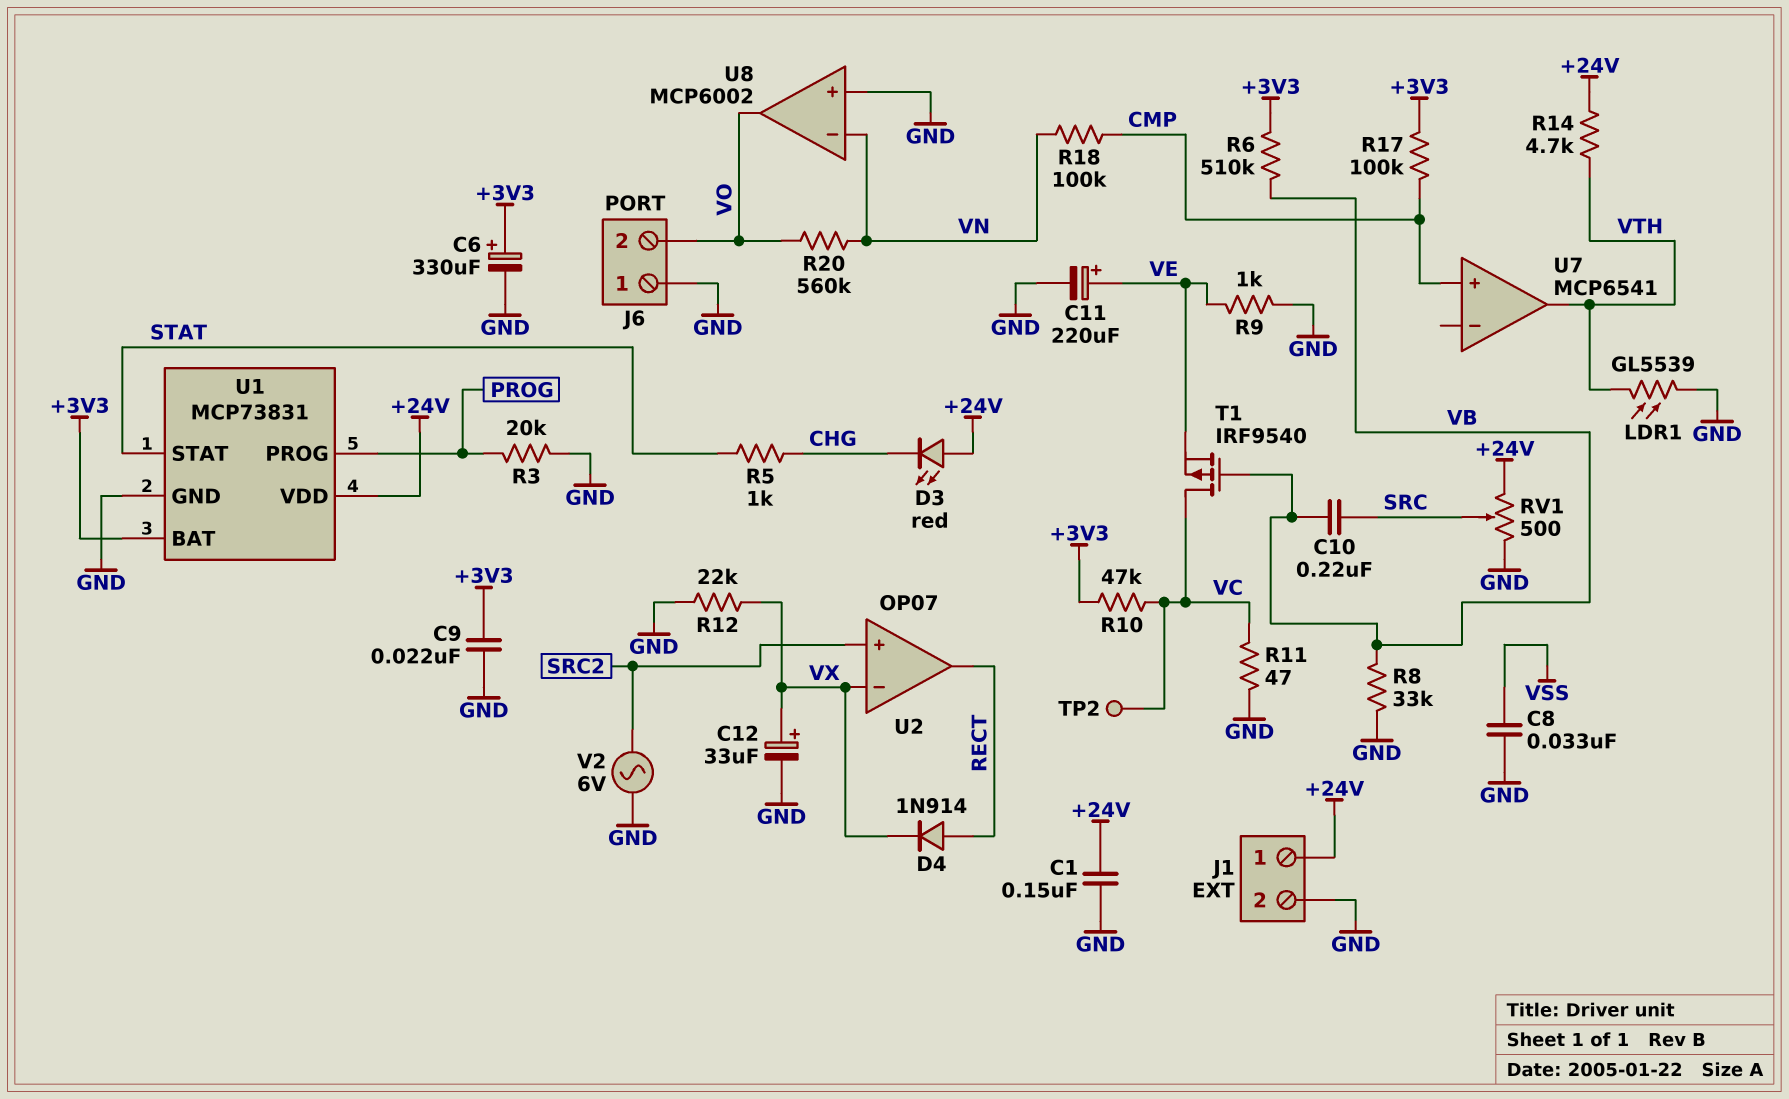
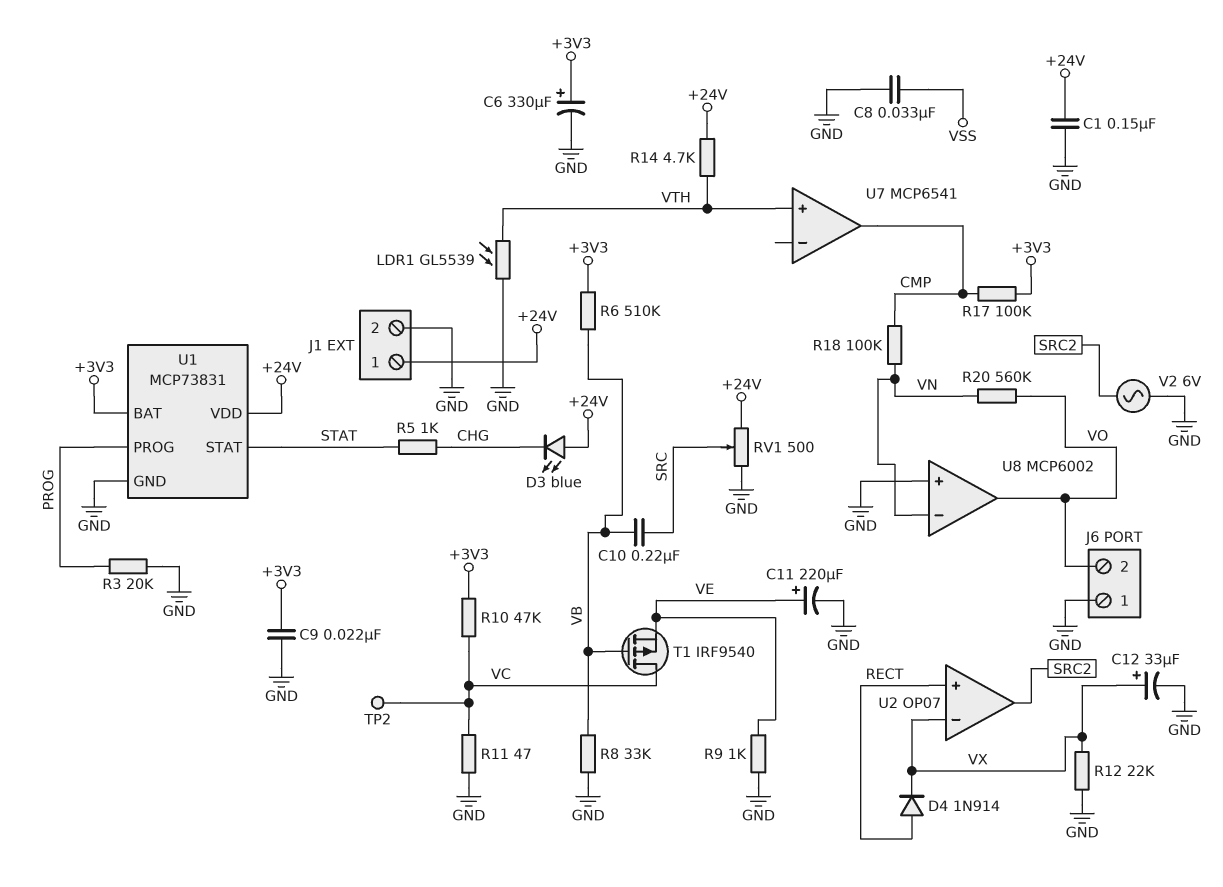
D3: LED red (A +24V, K CHG) -> LED blue (A +24V, K CHG)
U2 pin in+: SRC2 -> RECT
U2 pin out: RECT -> SRC2
U7 pin in+: CMP -> VTH
U7 pin out: VTH -> CMP

